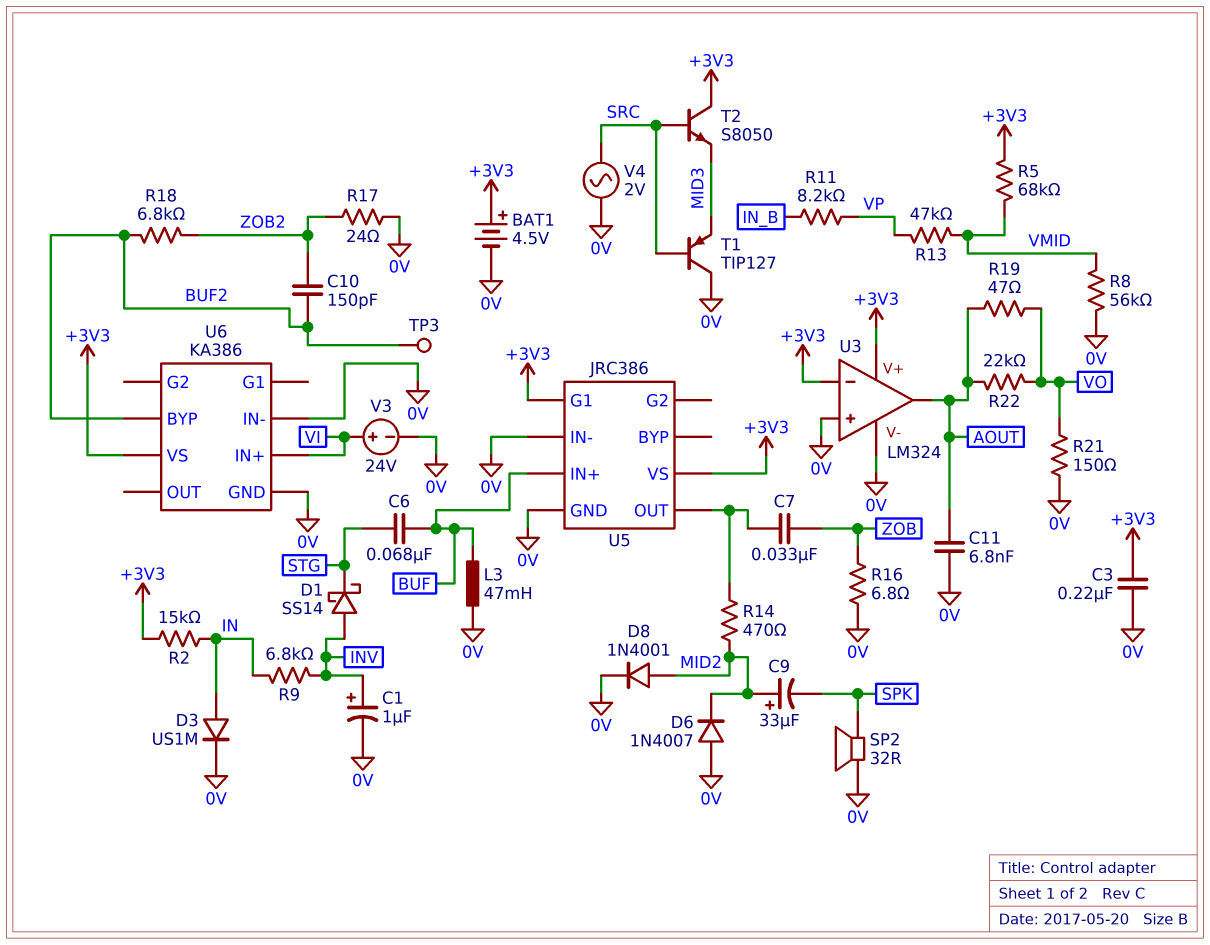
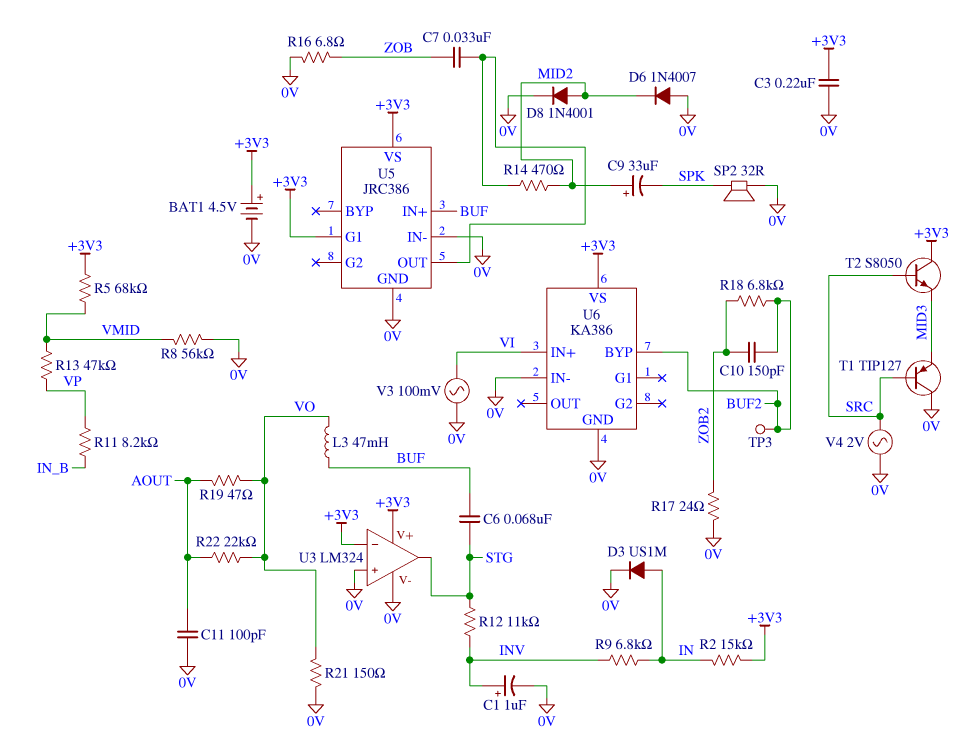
C11: 6.8nF (0V, AOUT) -> 100pF (0V, AOUT)
D1: schottky SS14 (A INV, K STG) -> none
L3: 47mH (0V, BUF) -> 47mH (BUF, VO)
R12: none -> 11k (INV, STG)
U3 pin out: AOUT -> STG
V3: 24V (plus VI, minus 0V) -> AC 100mV (0V, VI)

